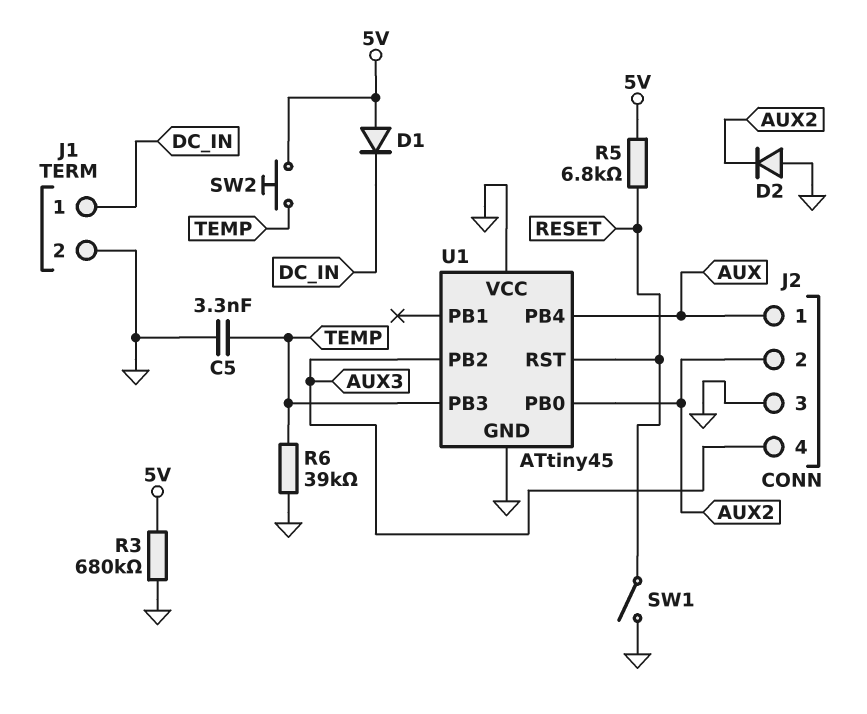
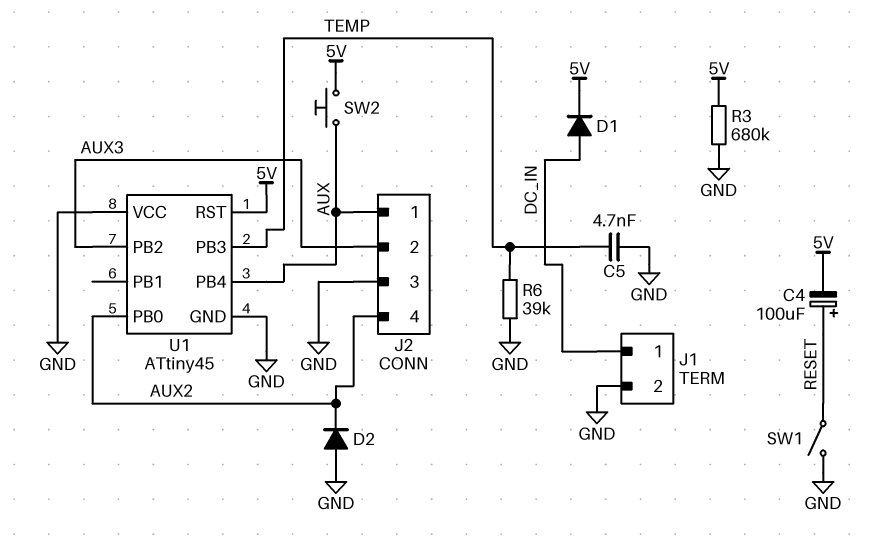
C4: none -> 100uF (plus RESET, minus 5V)
C5: 3.3nF (GND, TEMP) -> 4.7nF (GND, TEMP)
D1: diode (A 5V, K DC_IN) -> diode (A DC_IN, K 5V)
J2 pin 2: AUX2 -> AUX3
J2 pin 4: AUX3 -> AUX2
R5: 6.8k (5V, RESET) -> none
SW2: button (5V, TEMP) -> button (5V, AUX)
U1 pin RST: RESET -> 5V

